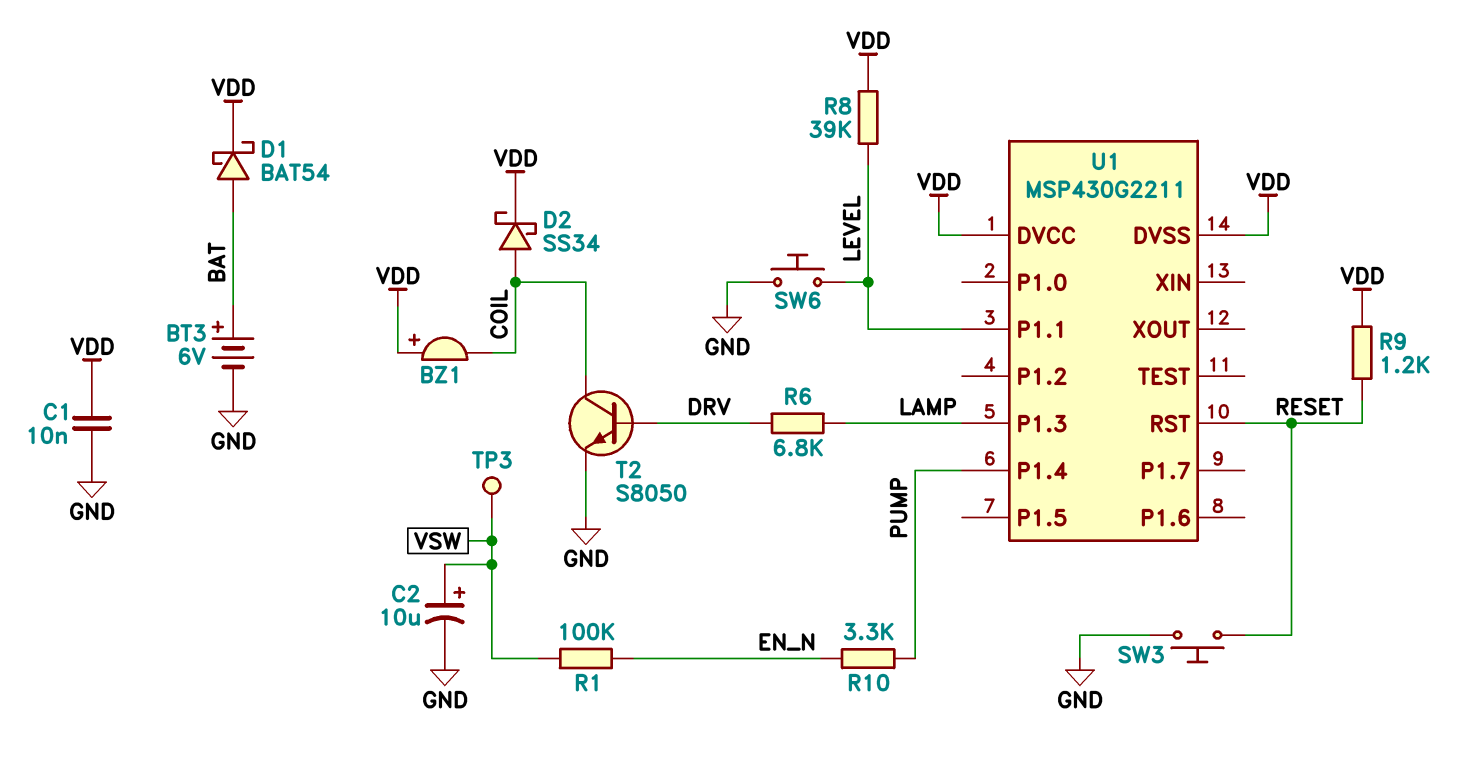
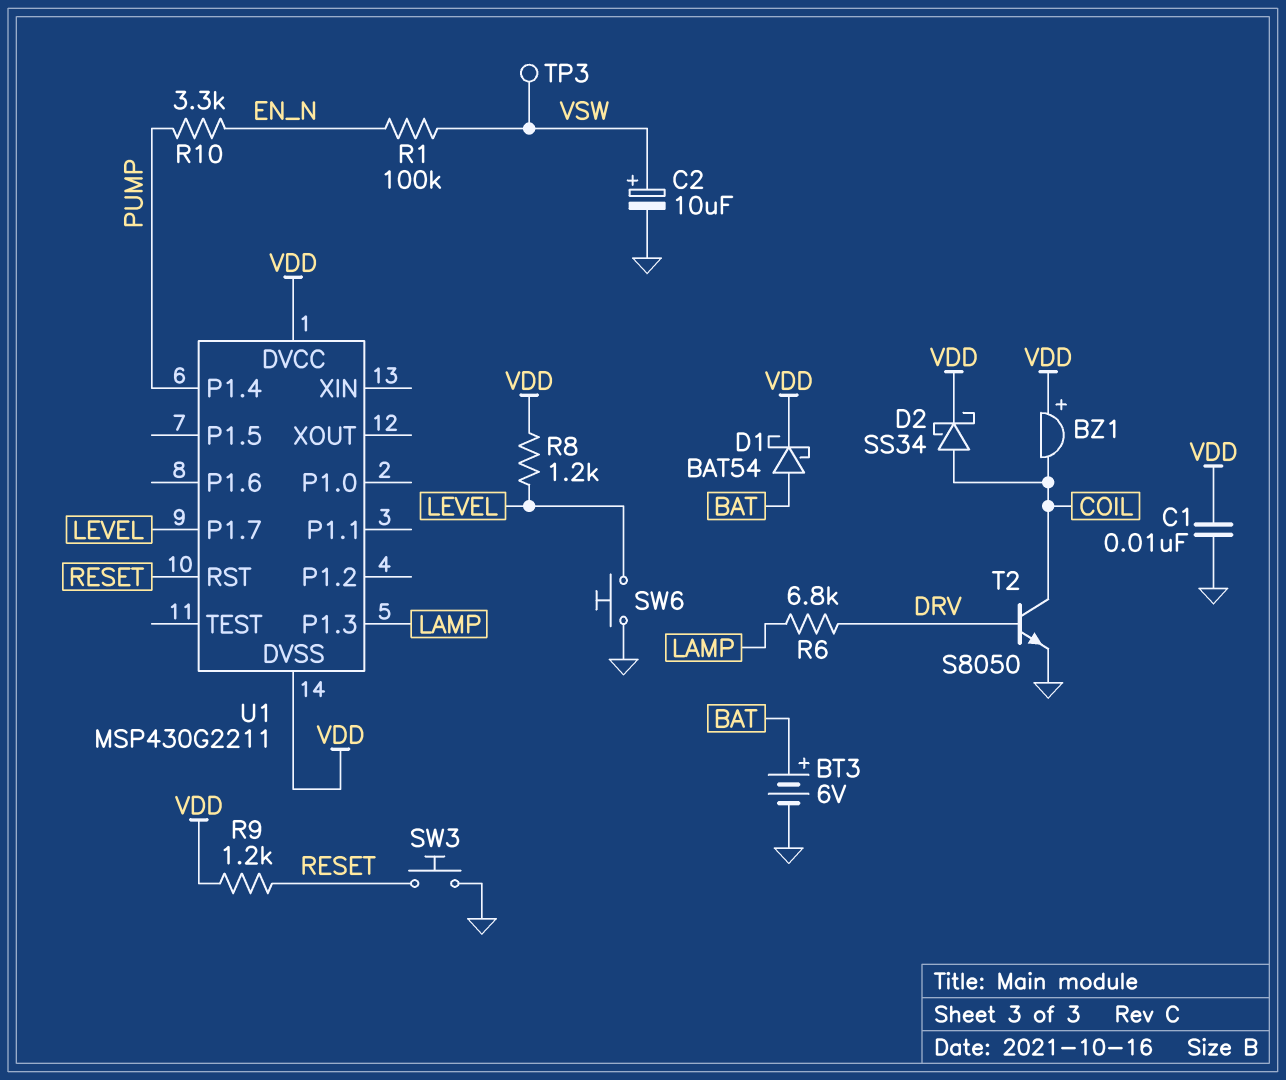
R8: 39k (LEVEL, VDD) -> 1.2k (LEVEL, VDD)
U1 pin P1.1: LEVEL -> none
U1 pin P1.7: none -> LEVEL

